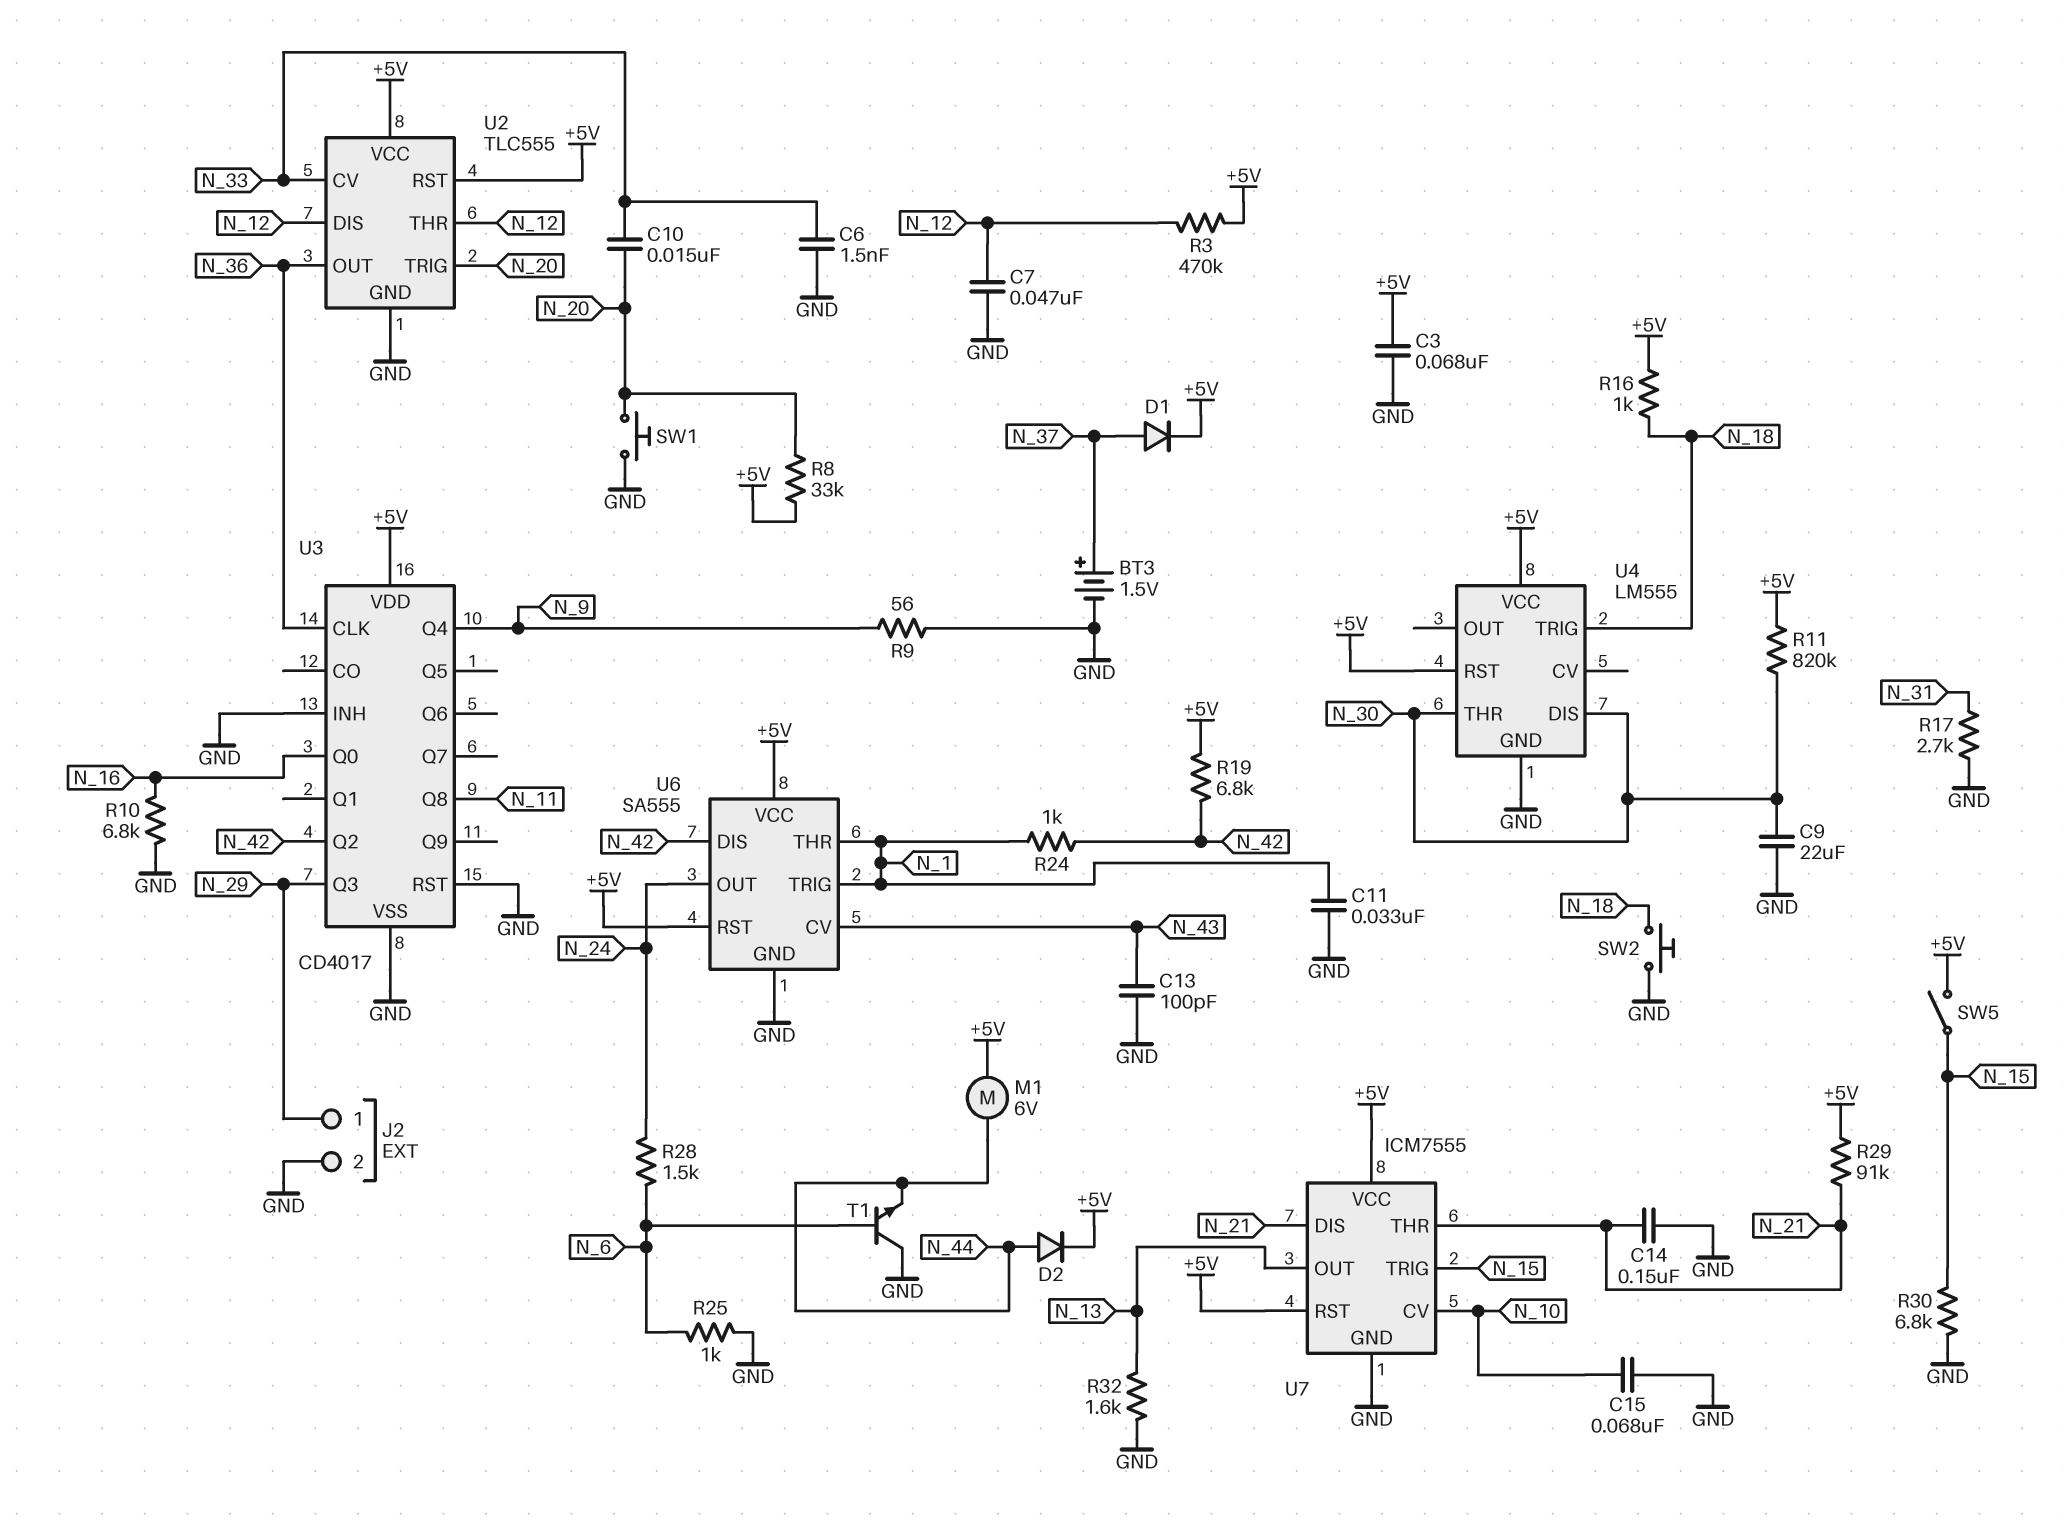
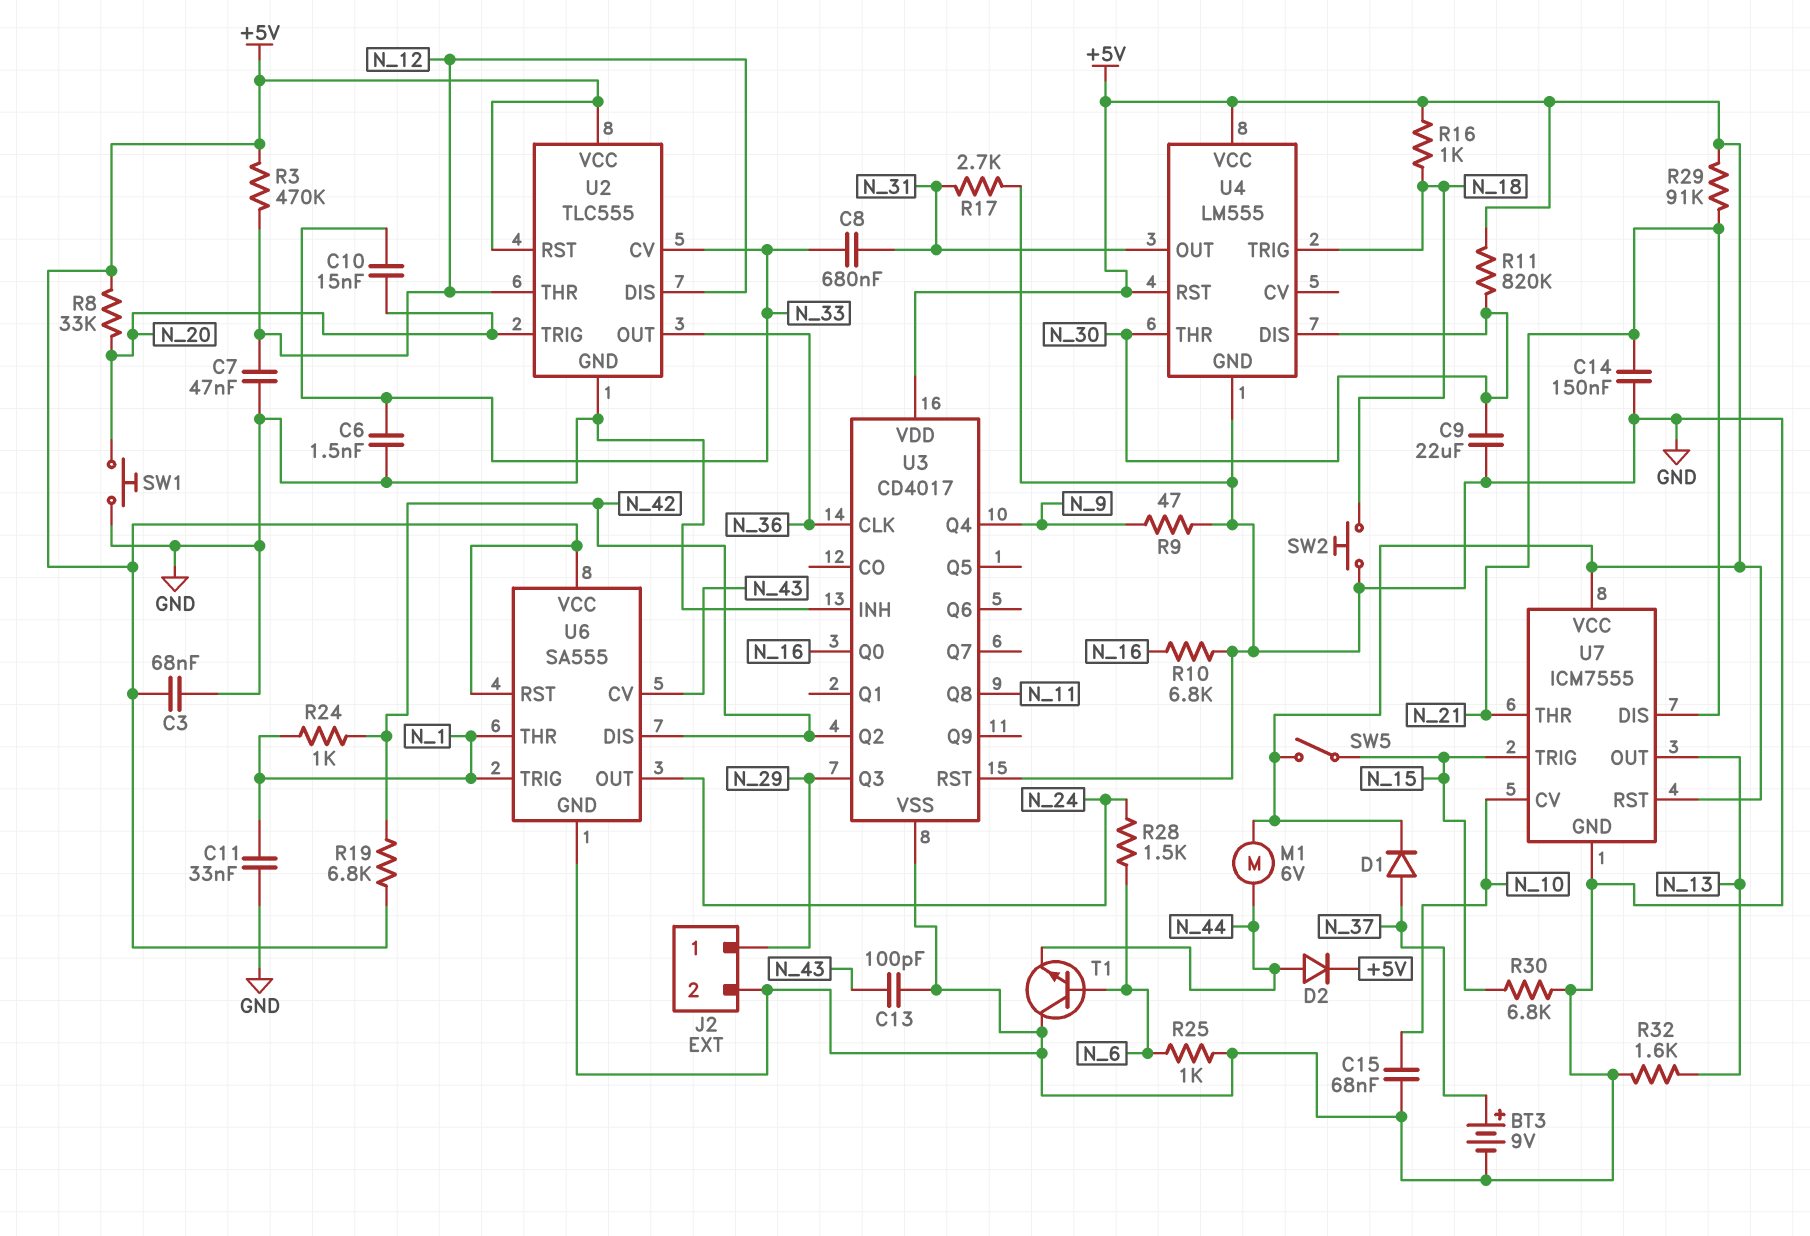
BT3: 1.5V (plus N_37, minus GND) -> 9V (plus N_37, minus GND)
C8: none -> 680nF (N_31, N_33)
R9: 56 (GND, N_9) -> 47 (GND, N_9)
U4 pin OUT: none -> N_31

